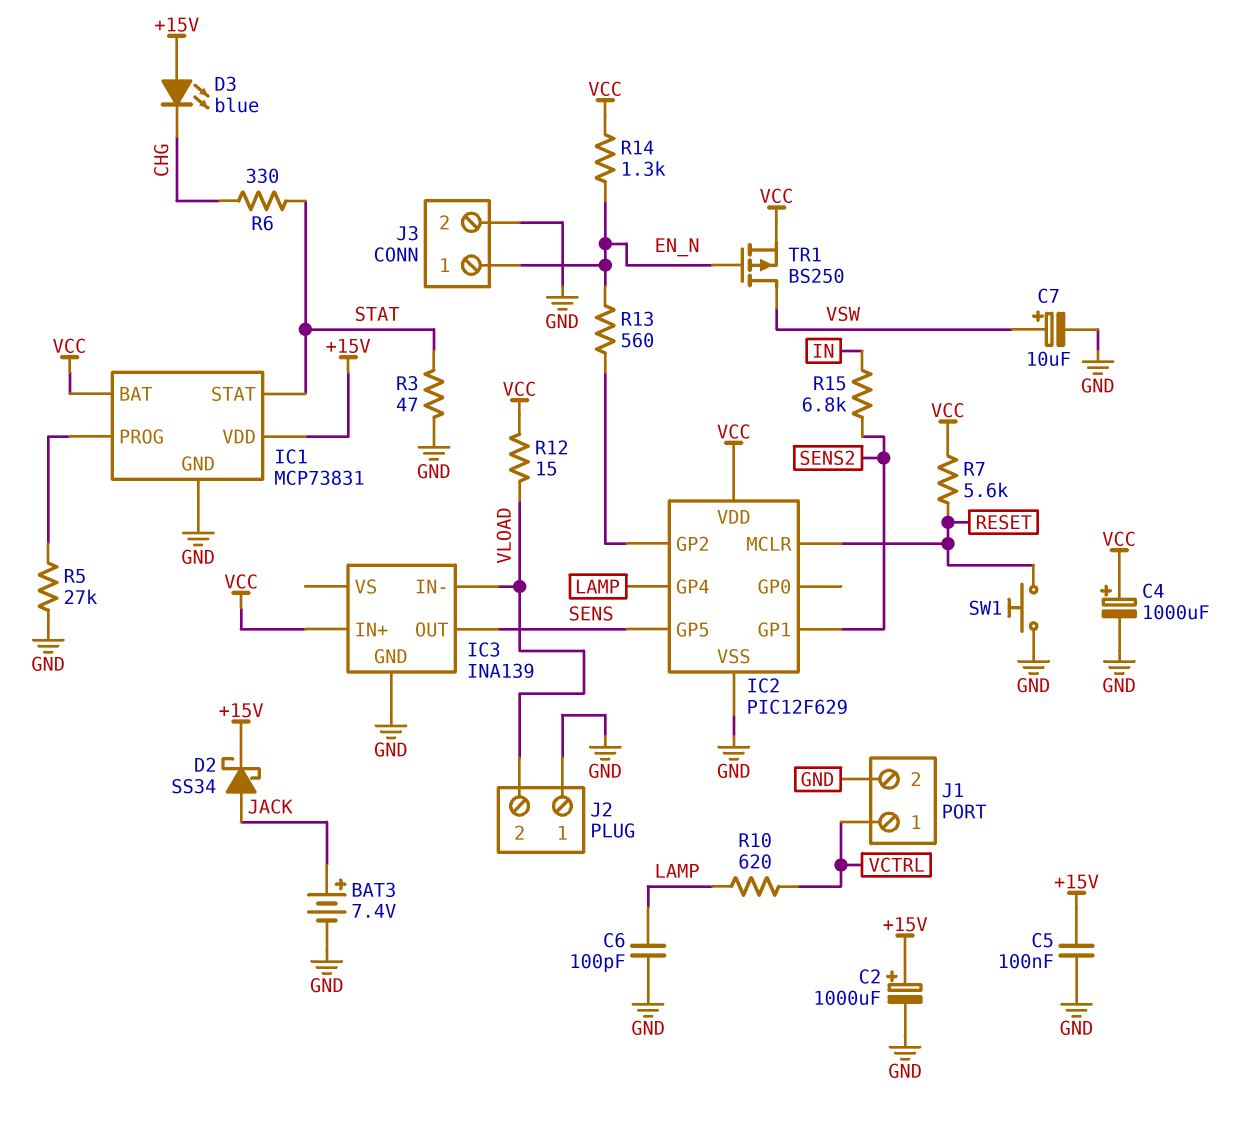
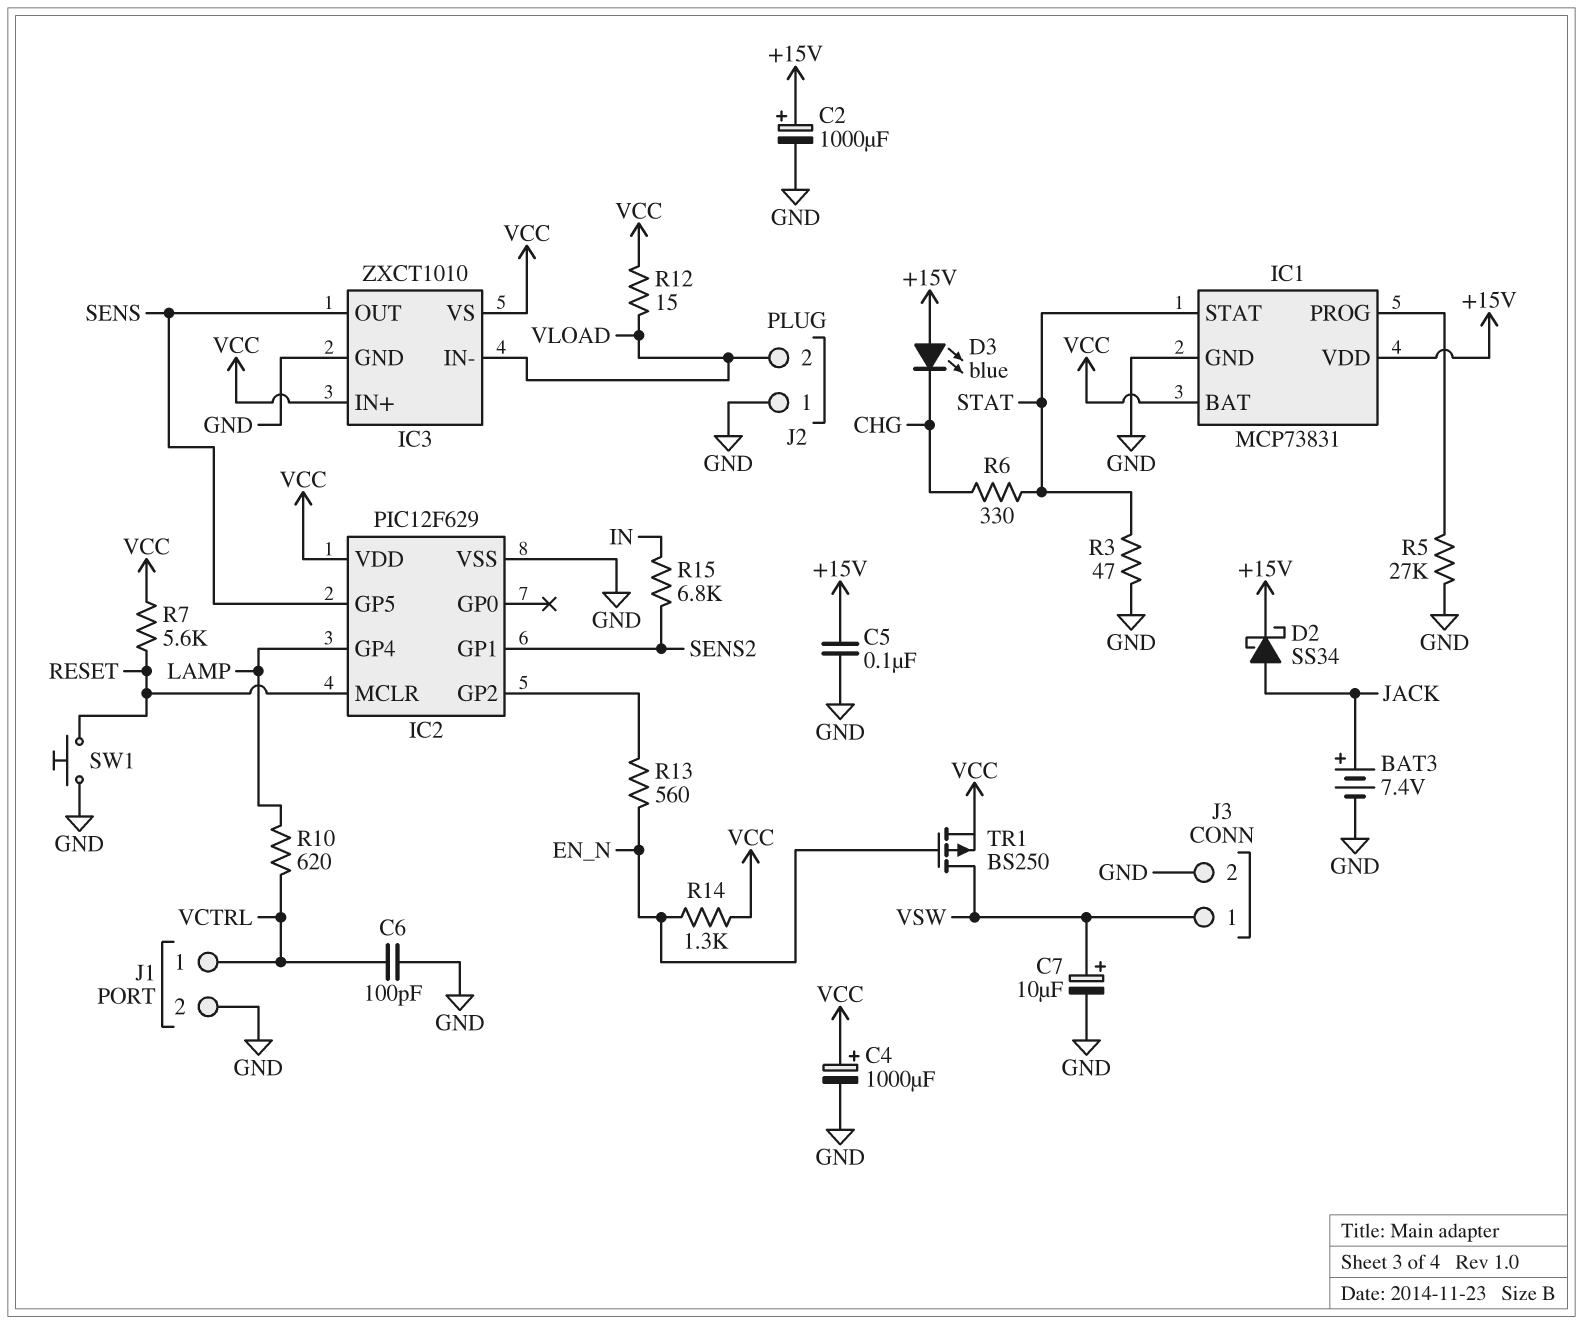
C6: 100pF (GND, LAMP) -> 100pF (GND, VCTRL)
IC3: INA139 -> ZXCT1010
IC3 pin VS: none -> VCC
J3 pin 1: EN_N -> VSW

